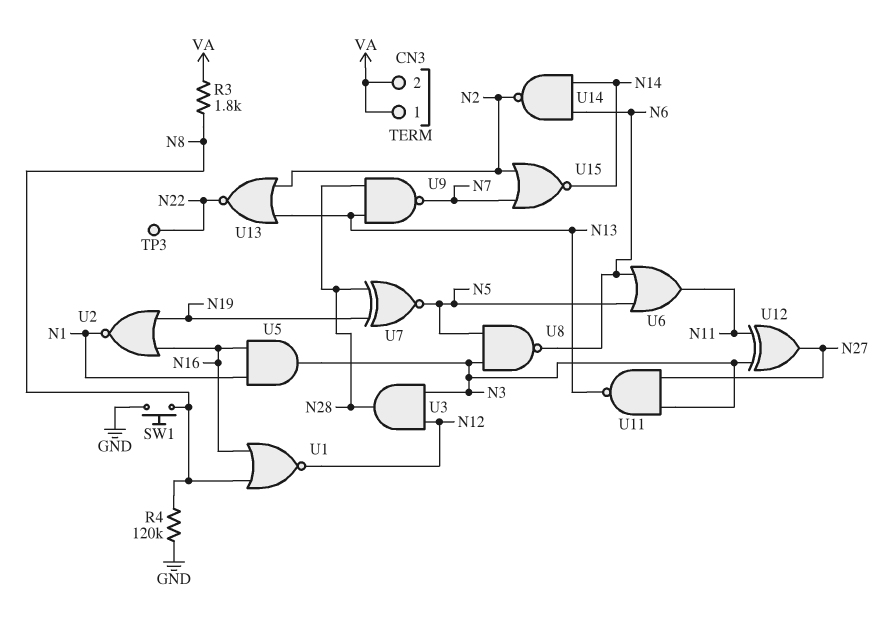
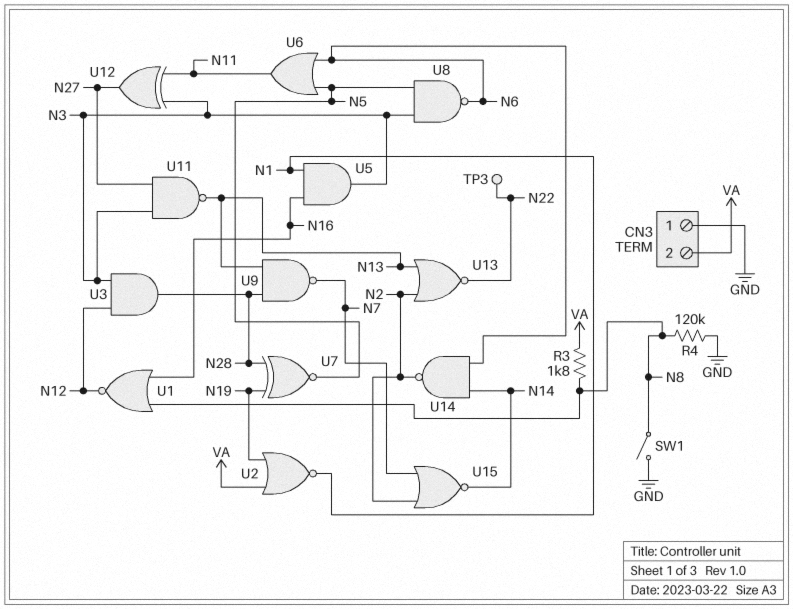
CN3 pin 1: VA -> GND
SW1: button (GND, N8) -> switch (GND, N8)
U2: NOR (in N16, in N19, out N1) -> NOR (in N19, in VA, out N1)

